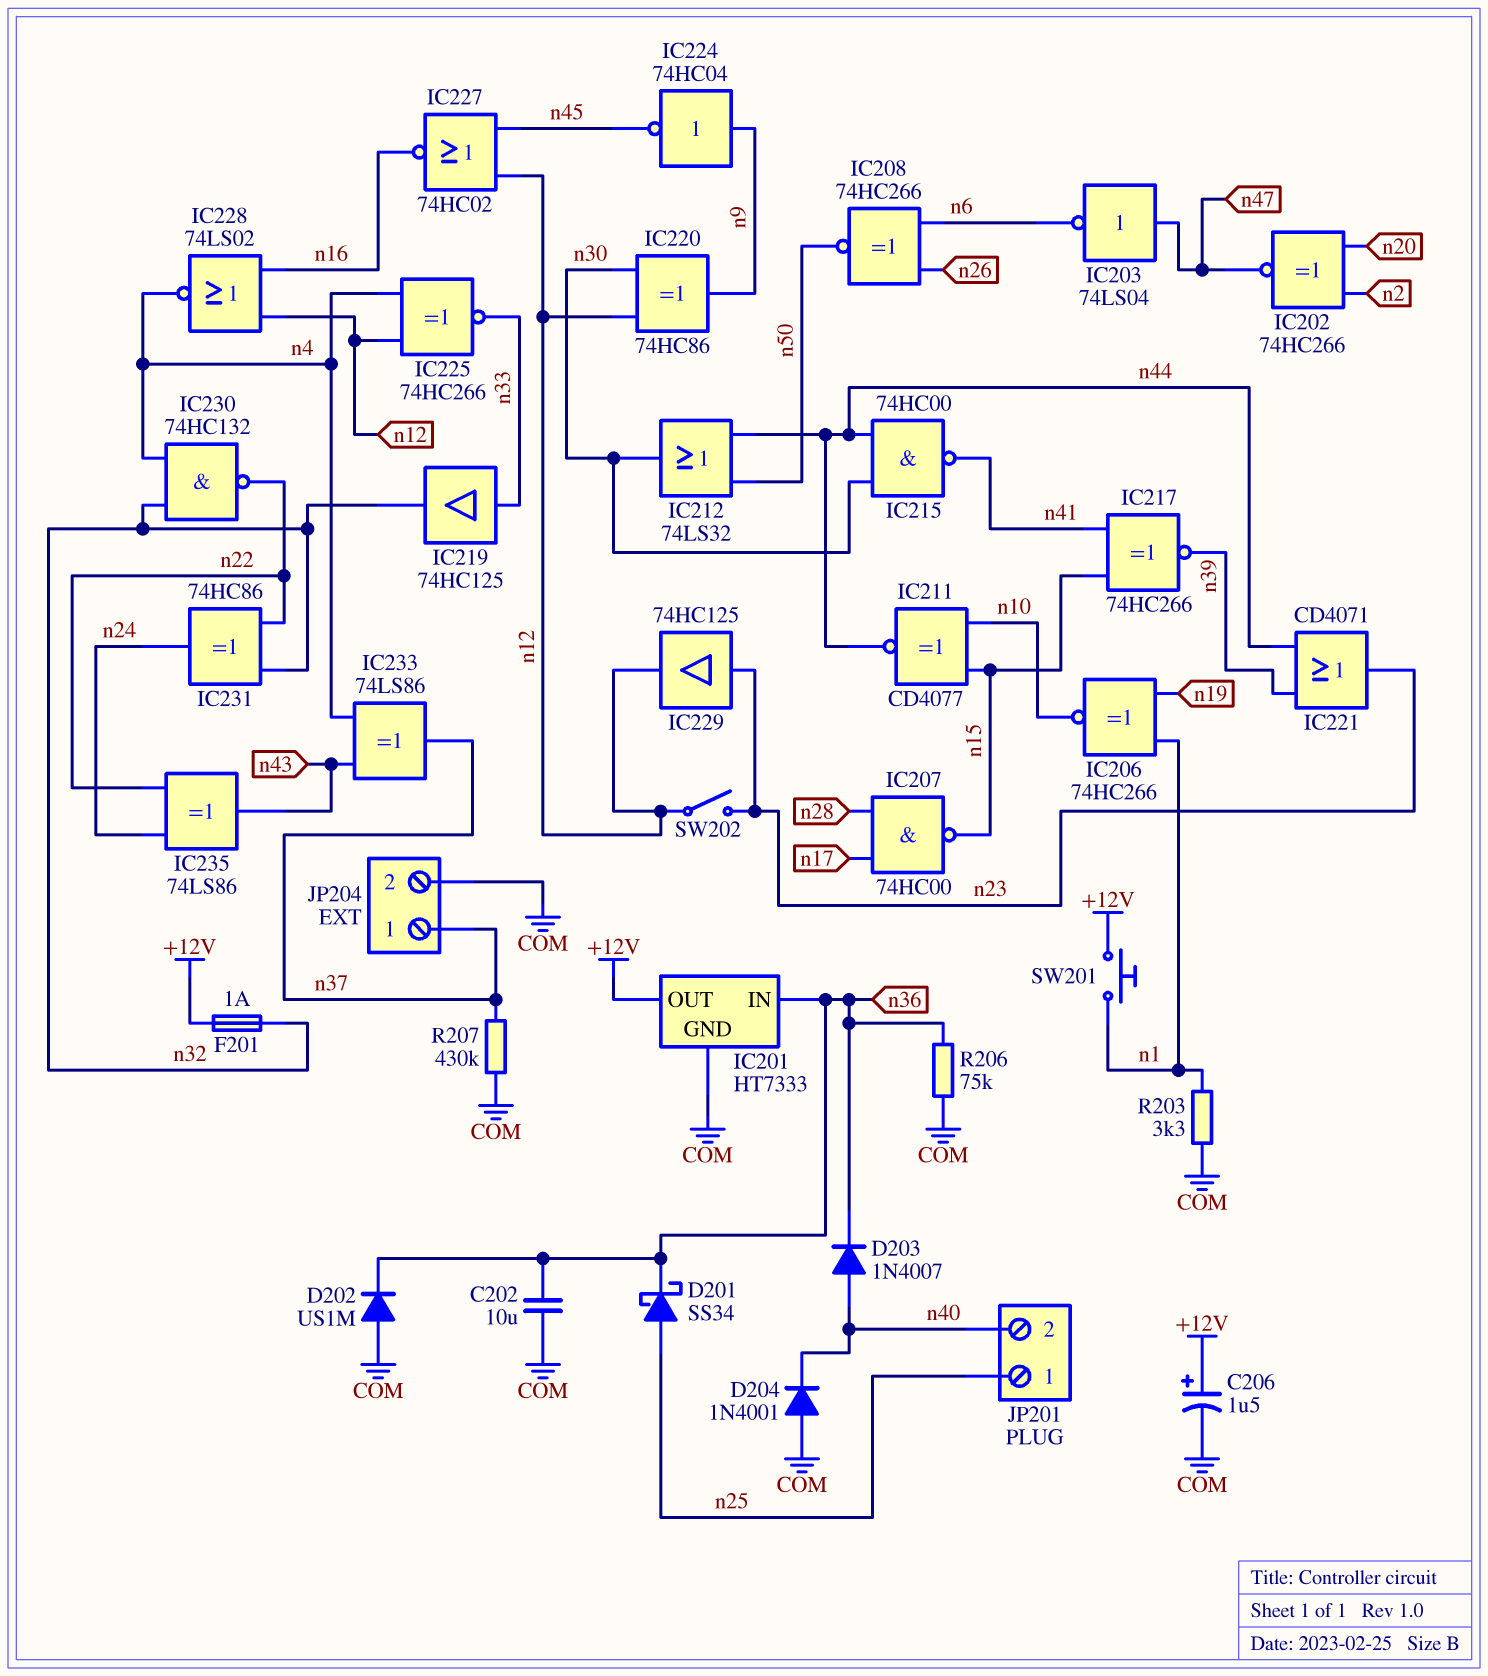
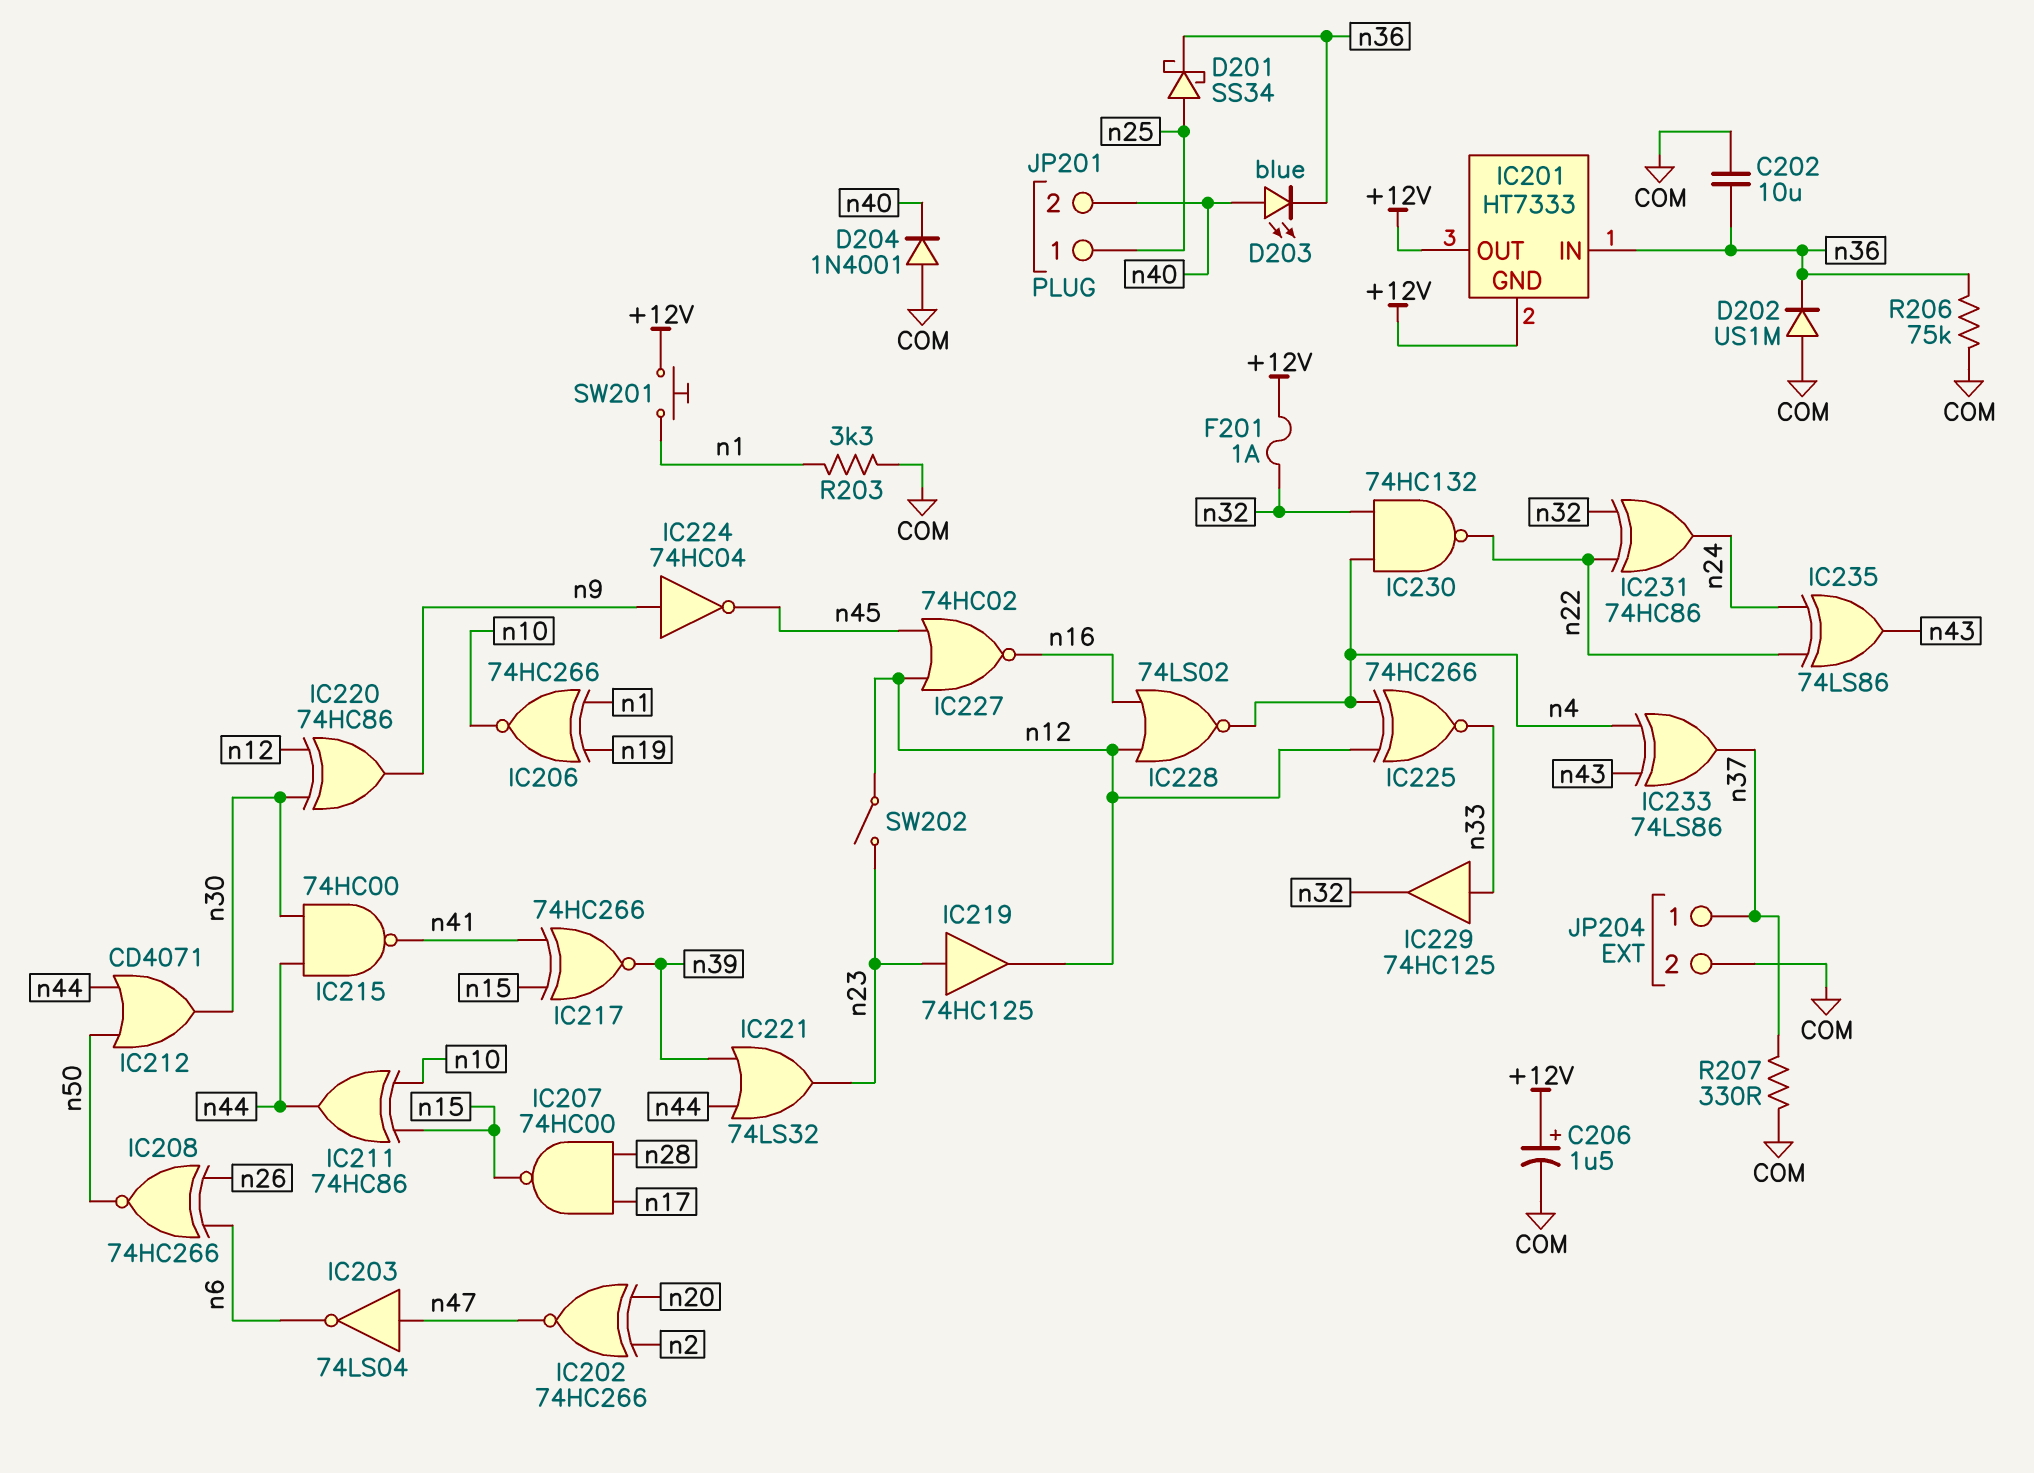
D203: diode 1N4007 (A n40, K n36) -> LED blue (A n40, K n36)
IC201 pin GND: COM -> +12V
IC211: XNOR CD4077 (in n10, in n15, out n44) -> XOR 74HC86 (in n10, in n15, out n44)
IC212: OR 74LS32 (in n44, in n50, out n30) -> OR CD4071 (in n44, in n50, out n30)
IC219: buffer 74HC125 (in n33, out n32) -> buffer 74HC125 (in n23, out n12)
IC221: OR CD4071 (in n39, in n44, out n23) -> OR 74LS32 (in n39, in n44, out n23)
IC229: buffer 74HC125 (in n23, out n12) -> buffer 74HC125 (in n33, out n32)
R207: 430k (COM, n37) -> 330 (COM, n37)

